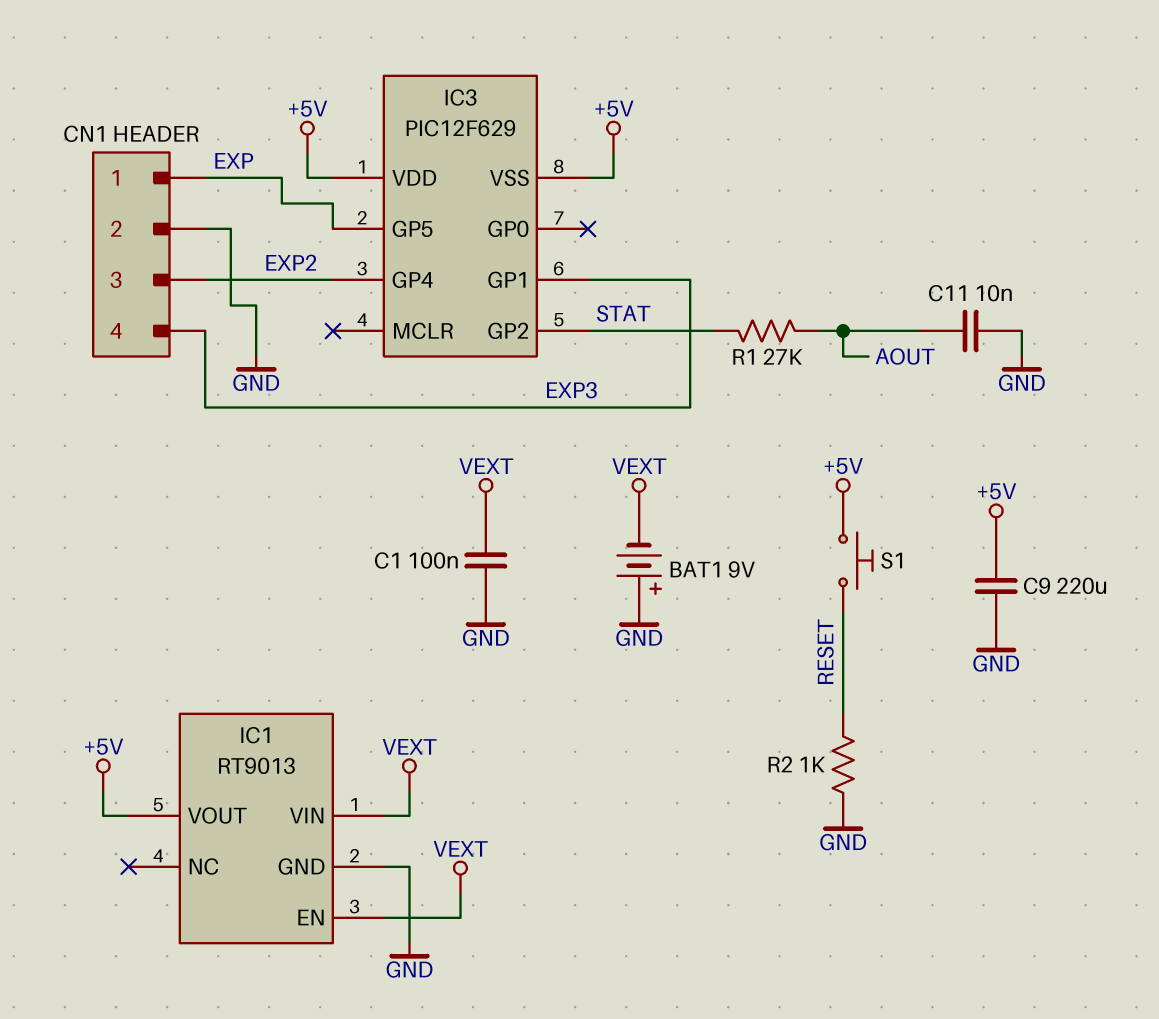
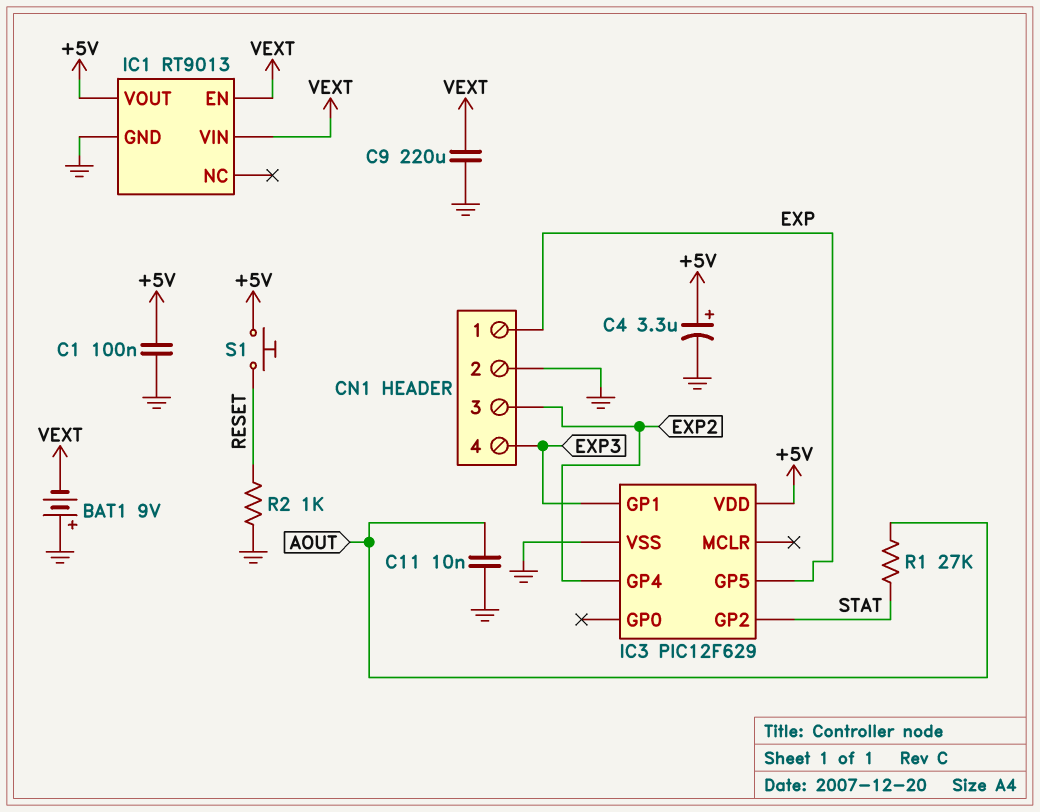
C1: 100nF (GND, VEXT) -> 100nF (+5V, GND)
C4: none -> 3.3uF (plus +5V, minus GND)
C9: 220uF (+5V, GND) -> 220uF (GND, VEXT)
IC3 pin VSS: +5V -> GND

